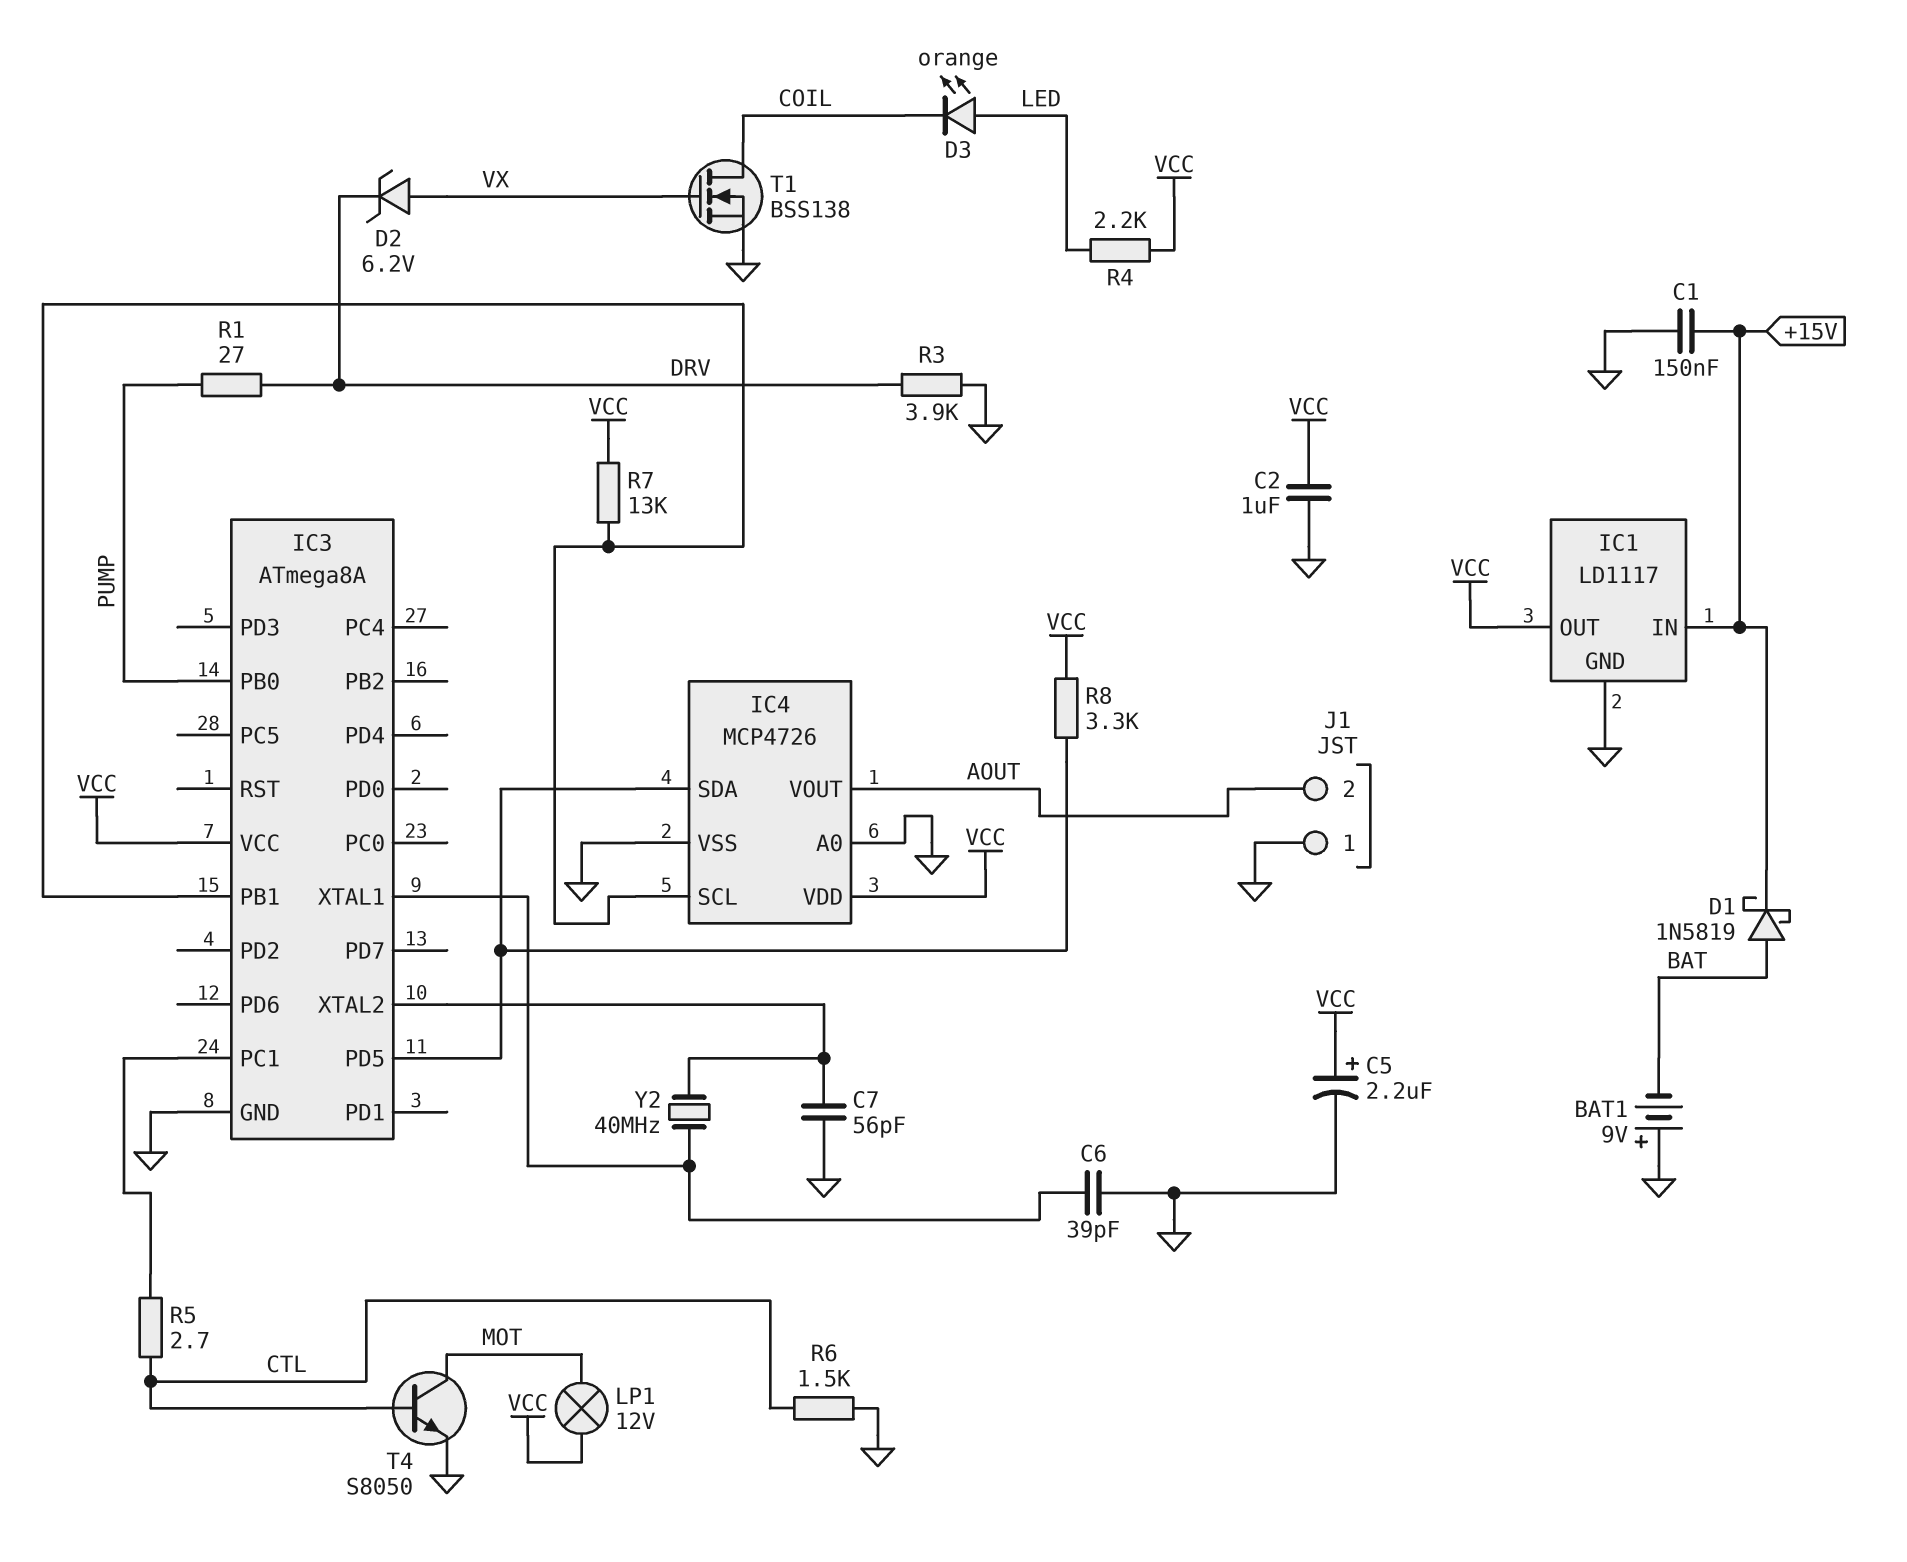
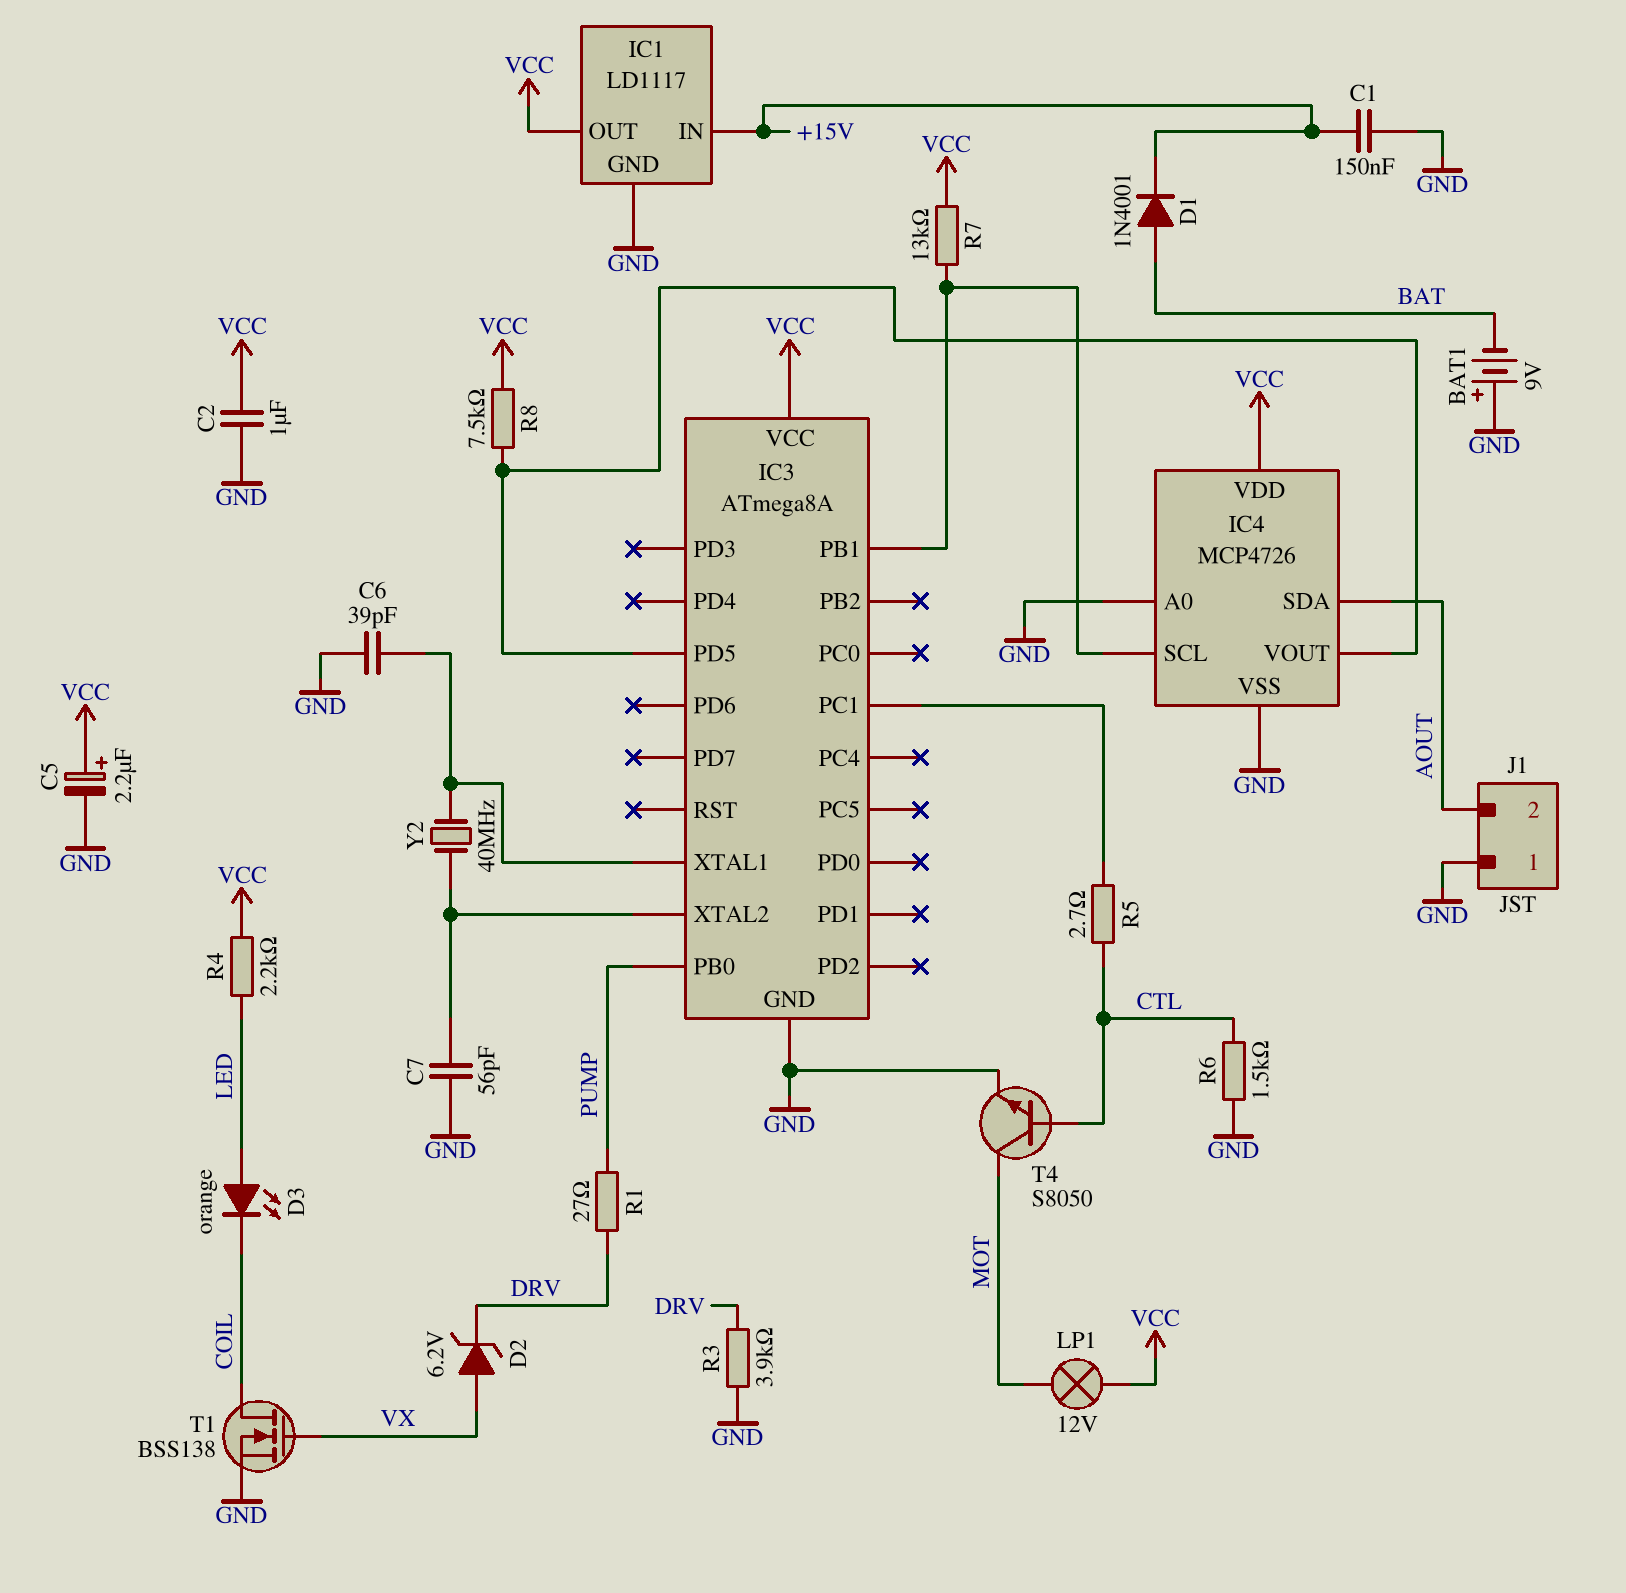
D1: schottky 1N5819 (A BAT, K +15V) -> diode 1N4001 (A BAT, K +15V)
IC4 pin SDA: IC3/PD5 -> AOUT
IC4 pin VOUT: AOUT -> IC3/PD5
R8: 3.3k (IC3/PD5, VCC) -> 7.5k (IC3/PD5, VCC)

